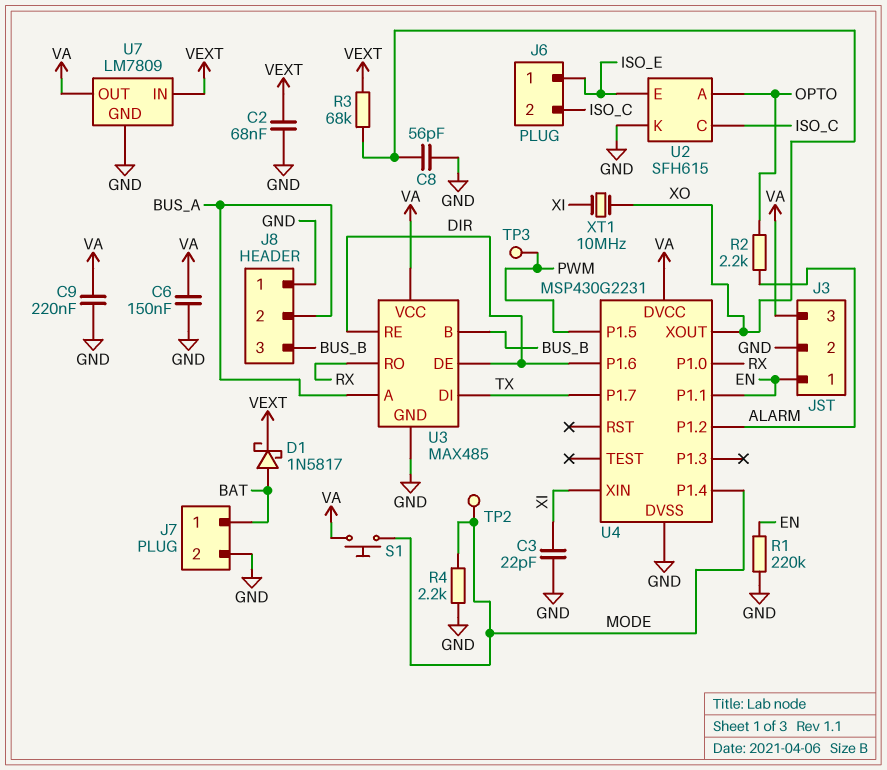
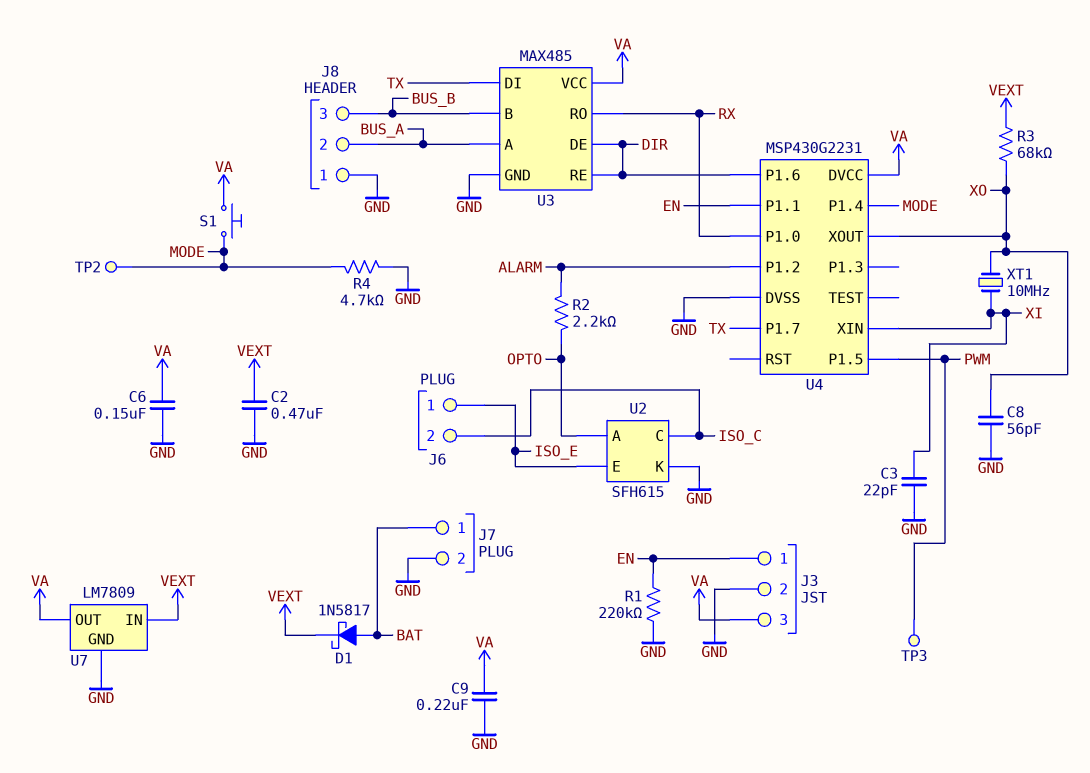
C2: 68nF (GND, VEXT) -> 470nF (GND, VEXT)
R4: 2.2k (GND, MODE) -> 4.7k (GND, MODE)

